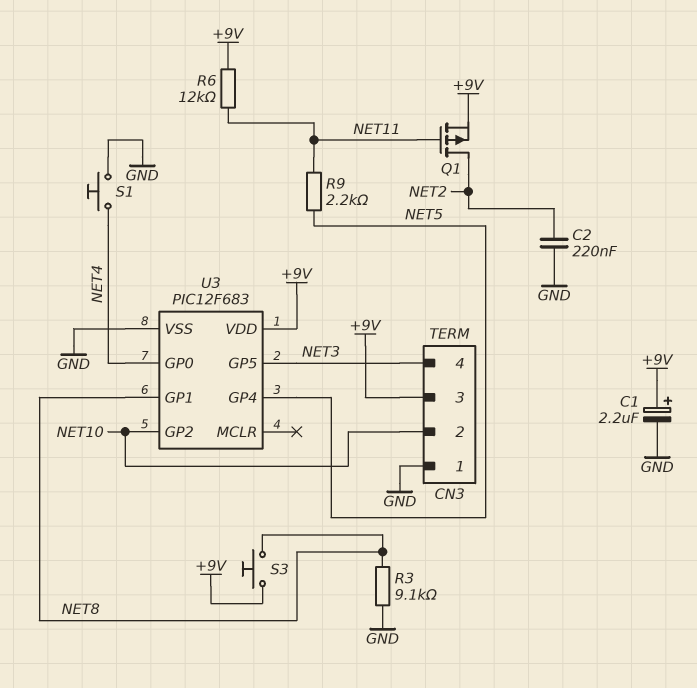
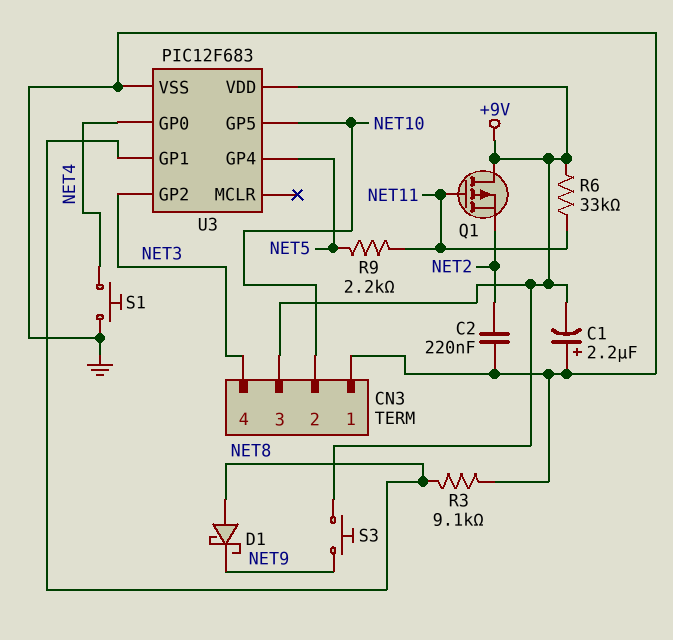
C1: 2.2uF (plus +9V, minus GND) -> 2.2uF (plus GND, minus +9V)
D1: none -> schottky (A NET8, K NET9)
Q1: PMOS (G NET11, D NET2, S +9V) -> PMOS (G NET11, D +9V, S NET2)
R6: 12k (+9V, NET11) -> 33k (+9V, NET11)
S3: button (+9V, NET8) -> button (+9V, NET9)
U3 pin GP2: NET10 -> NET3
U3 pin GP5: NET3 -> NET10

